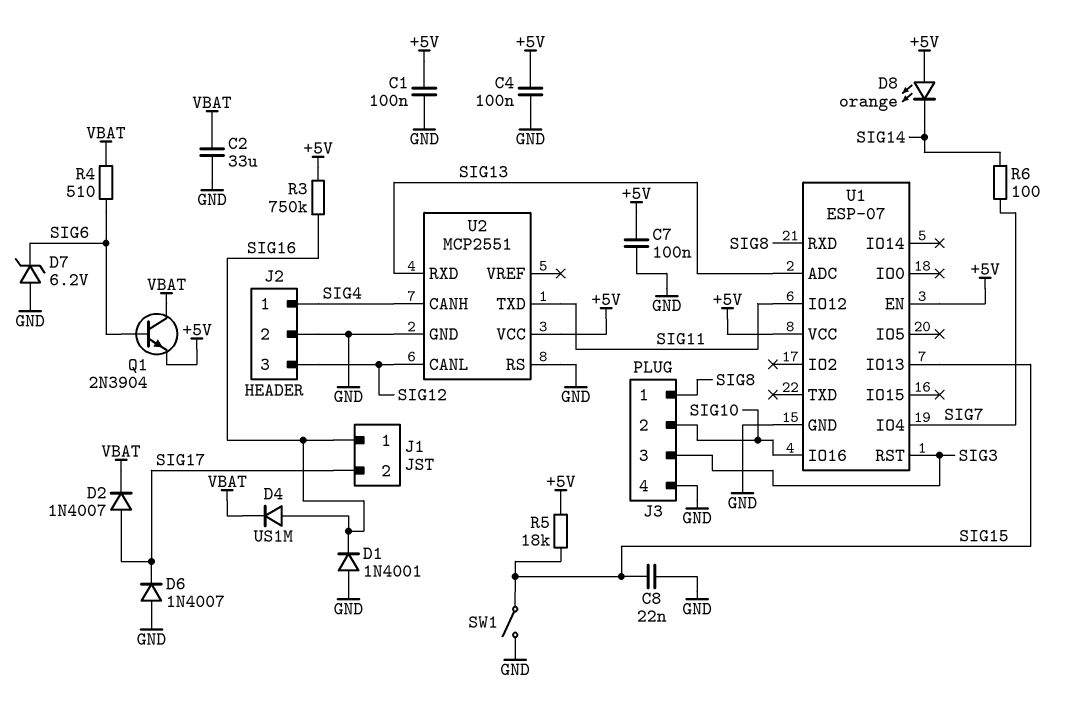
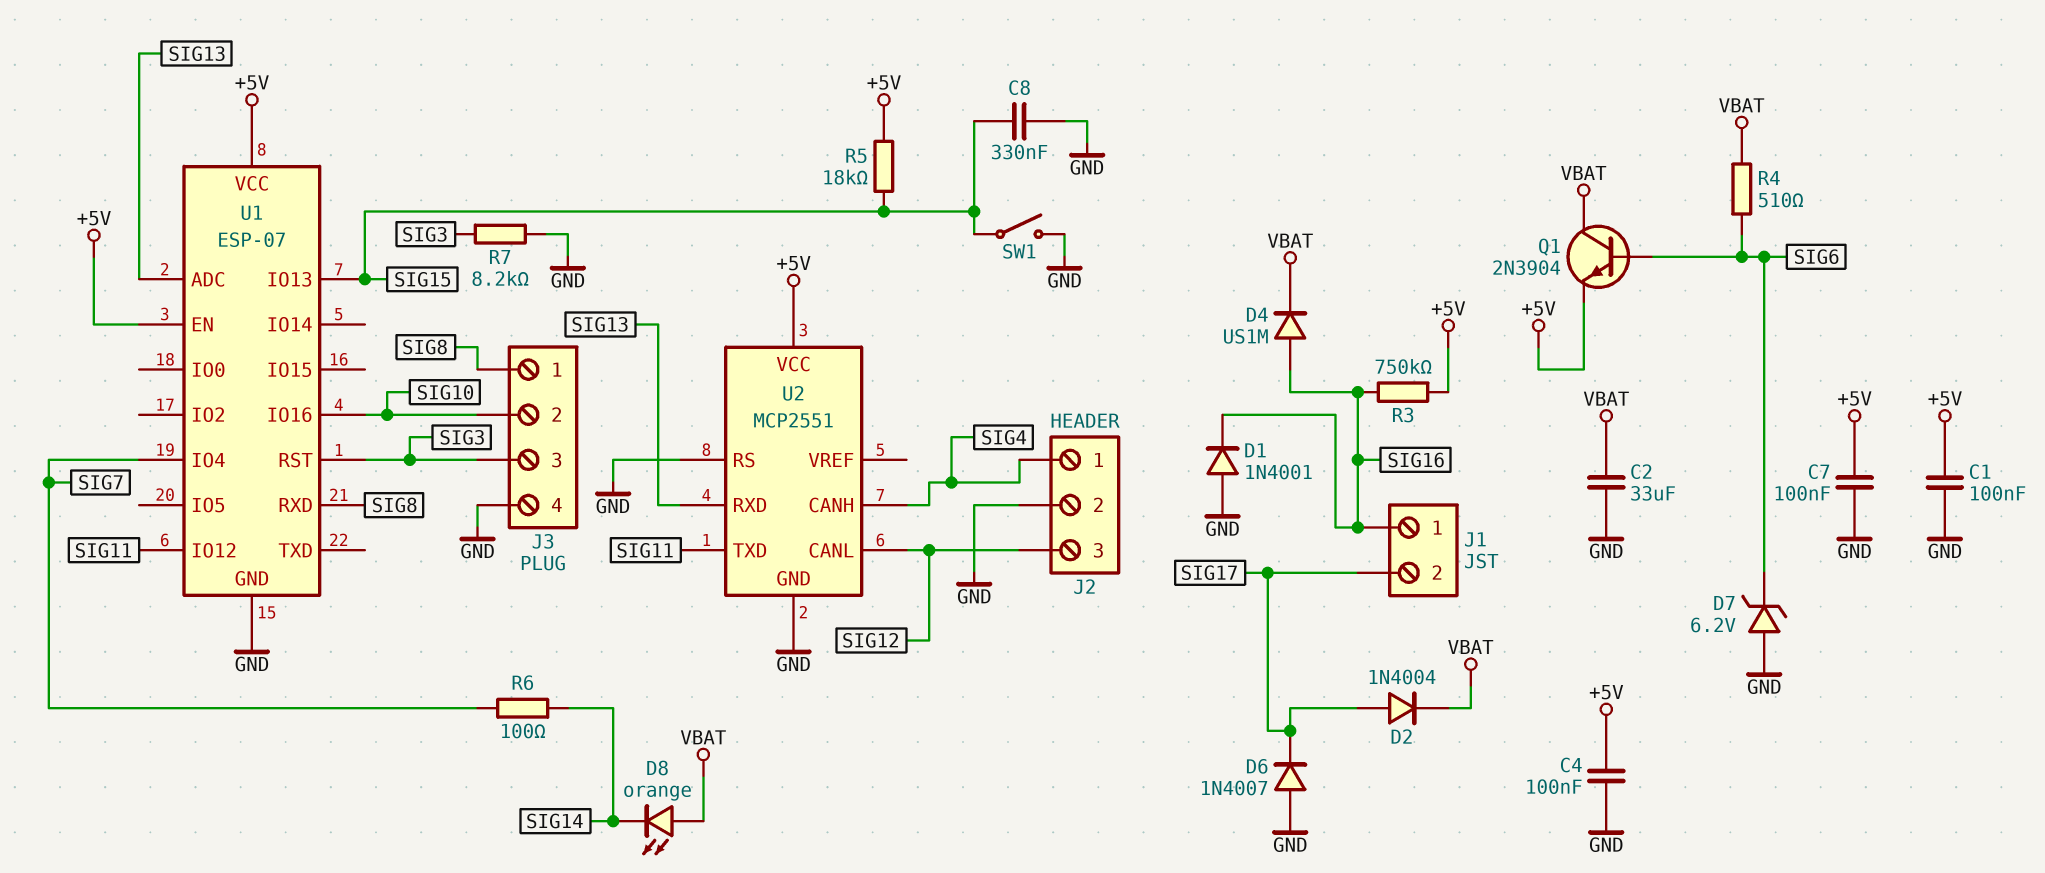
C8: 22nF (GND, SIG15) -> 330nF (GND, SIG15)
D2: diode 1N4007 (A SIG17, K VBAT) -> diode 1N4004 (A SIG17, K VBAT)
D8: LED orange (A +5V, K SIG14) -> LED orange (A VBAT, K SIG14)
R7: none -> 8.2k (GND, SIG3)

